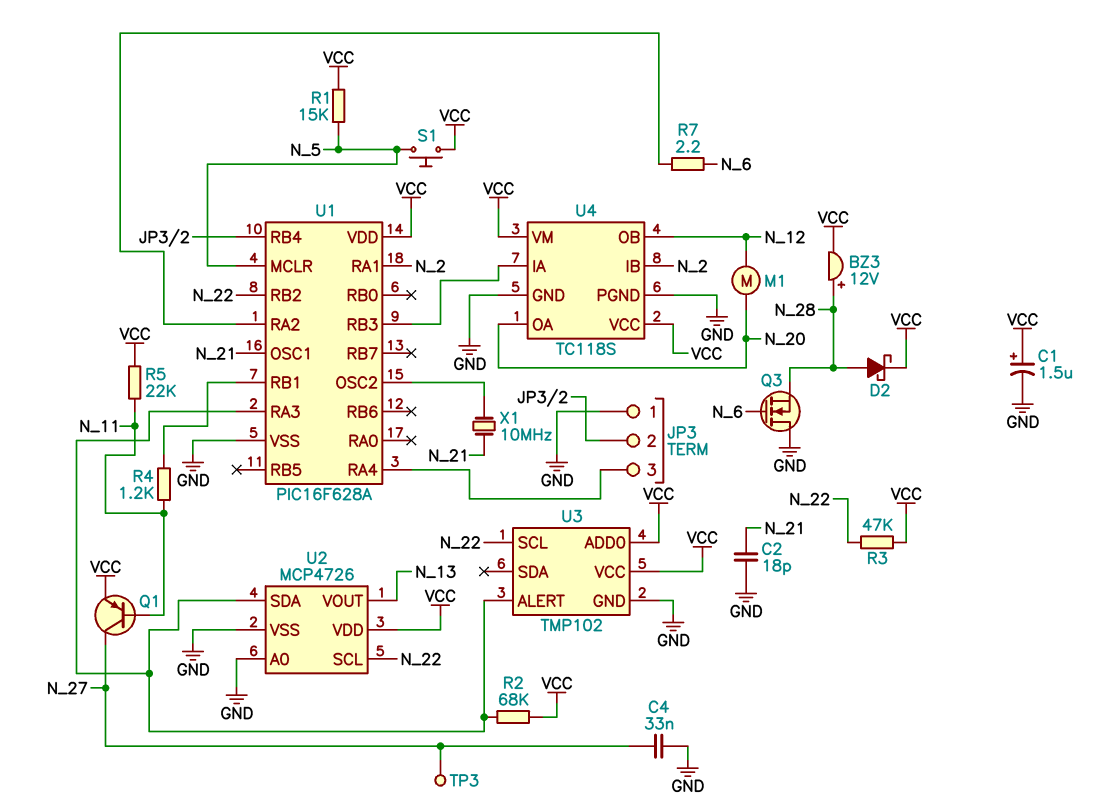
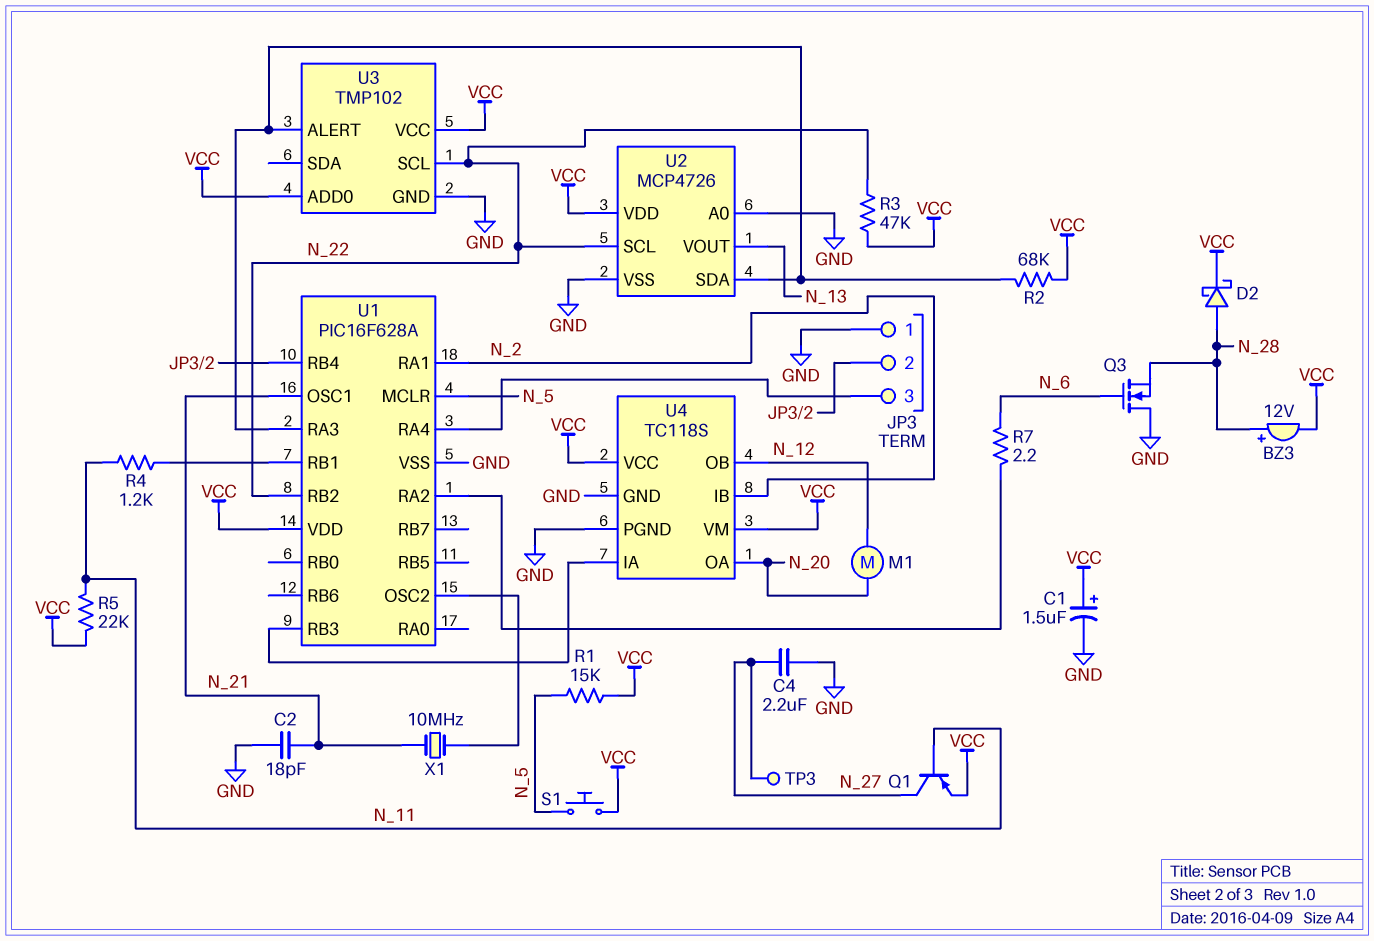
C4: 33nF (GND, N_27) -> 2.2uF (GND, N_27)

